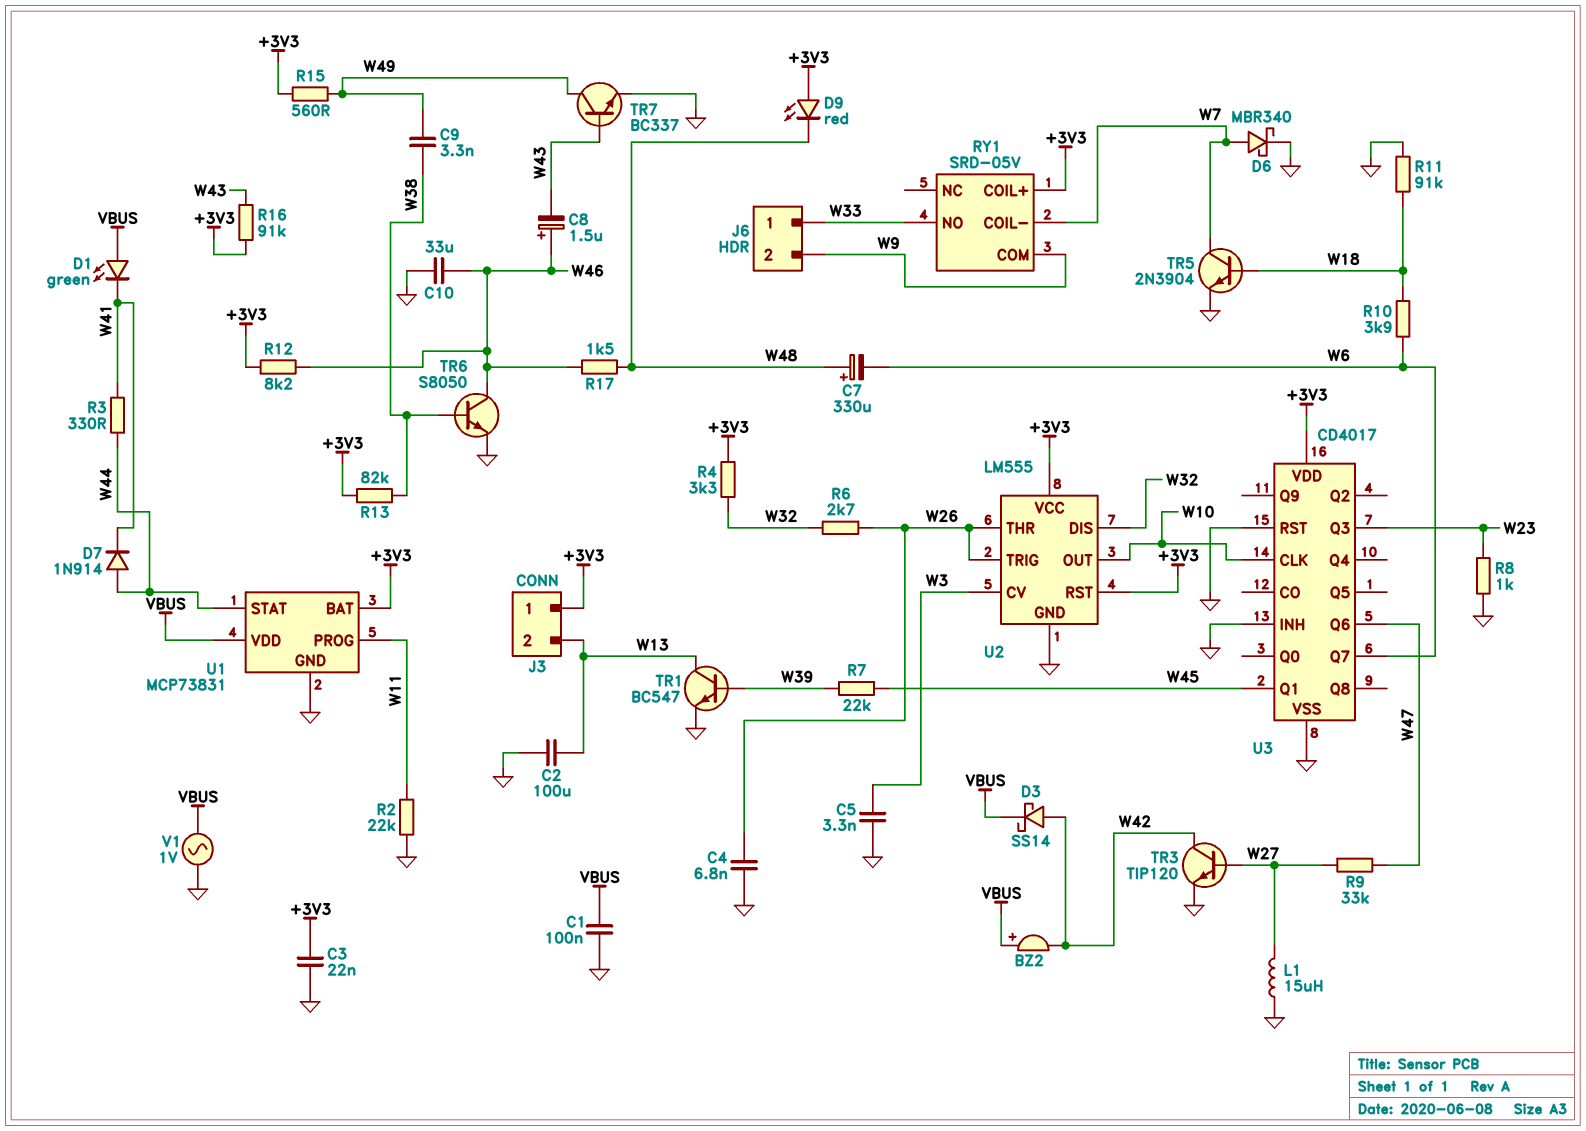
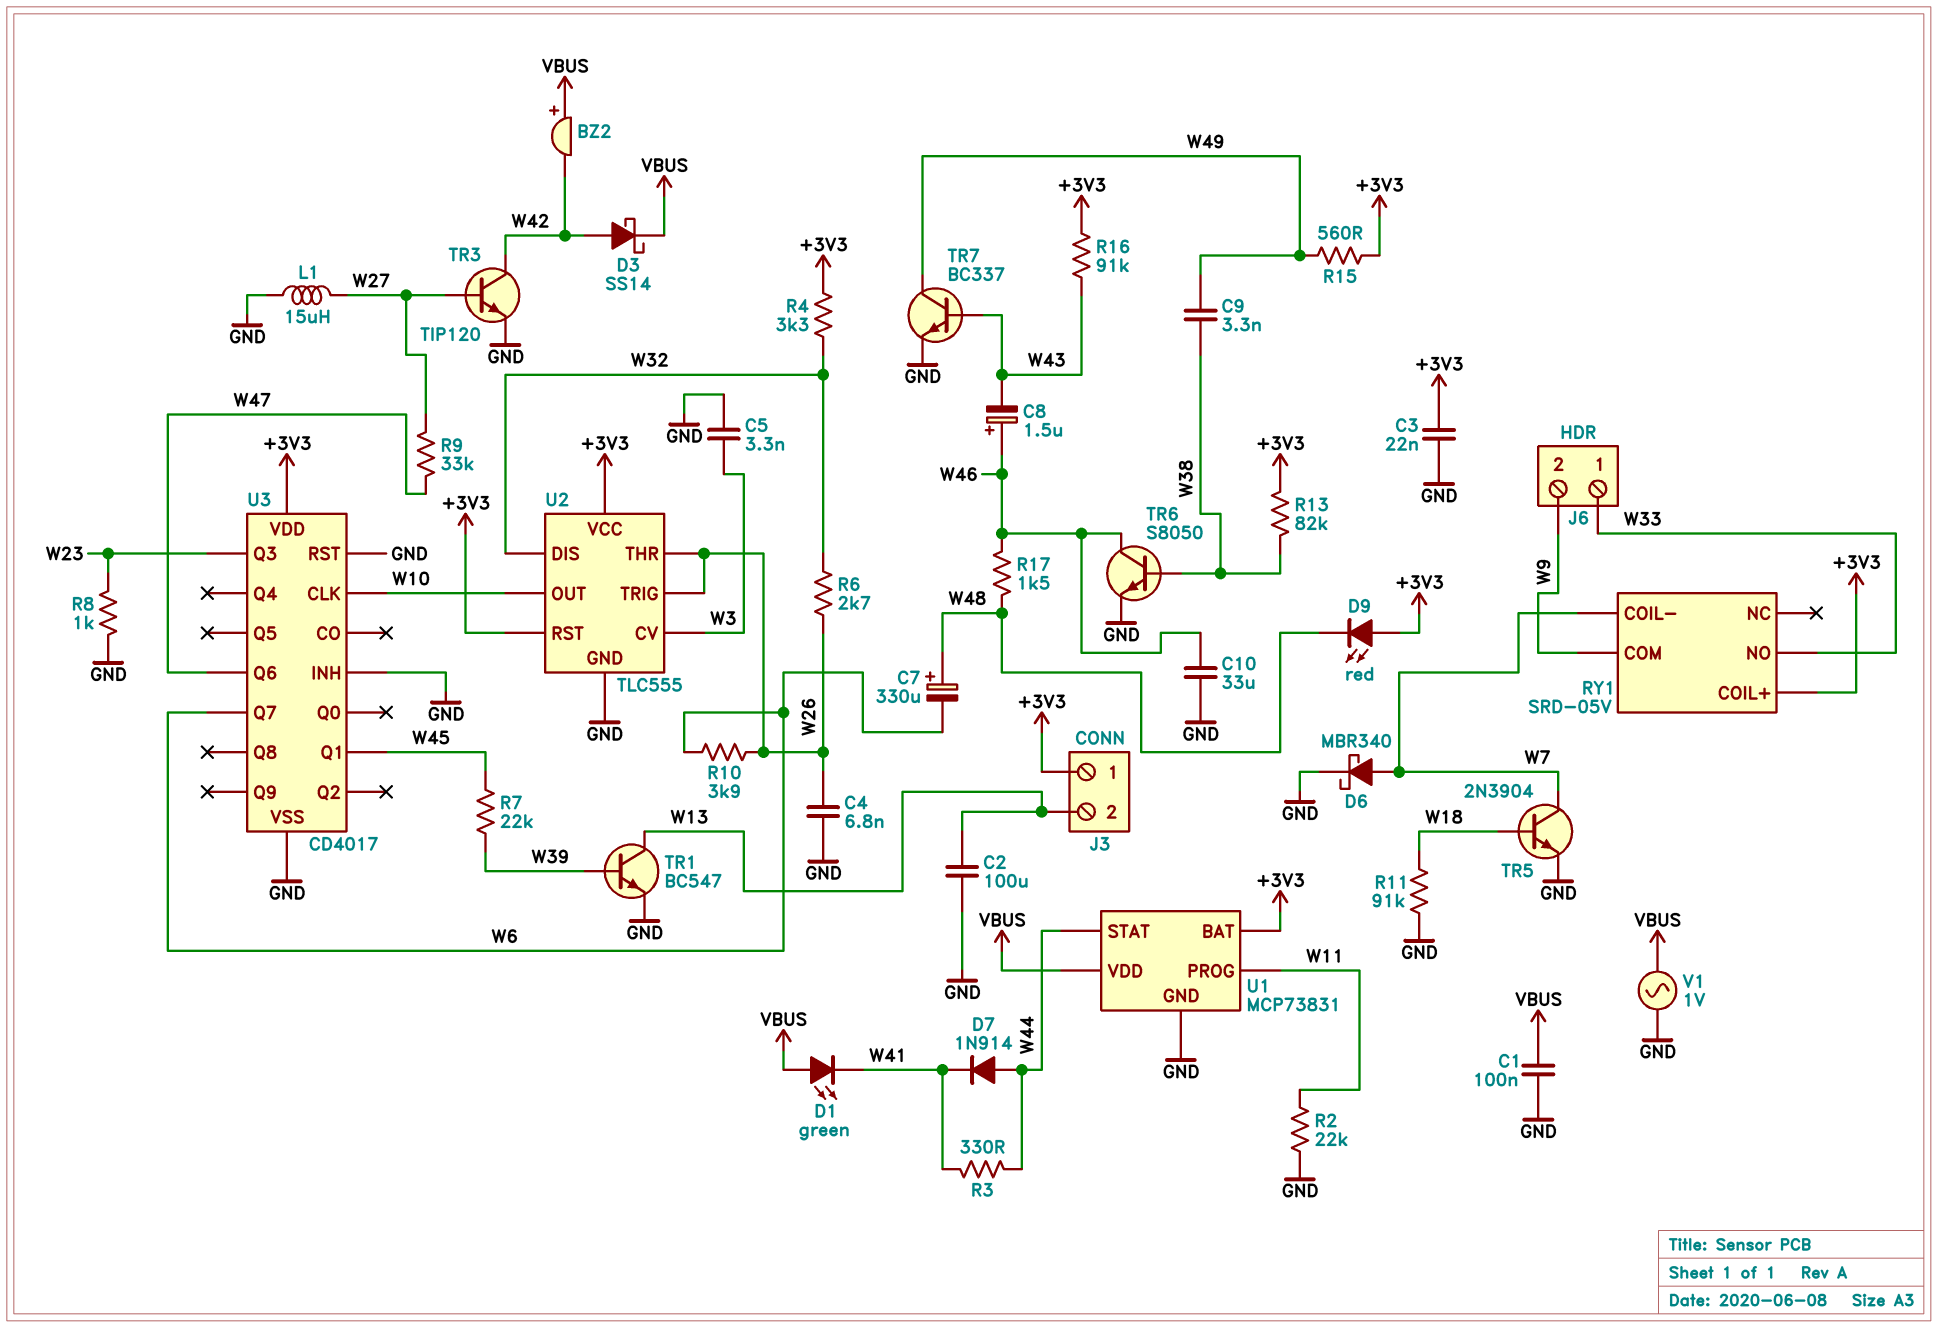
R10: 3.9k (W6, W18) -> 3.9k (W6, W26)
R12: 8.2k (+3V3, W46) -> none
U2: LM555 -> TLC555

